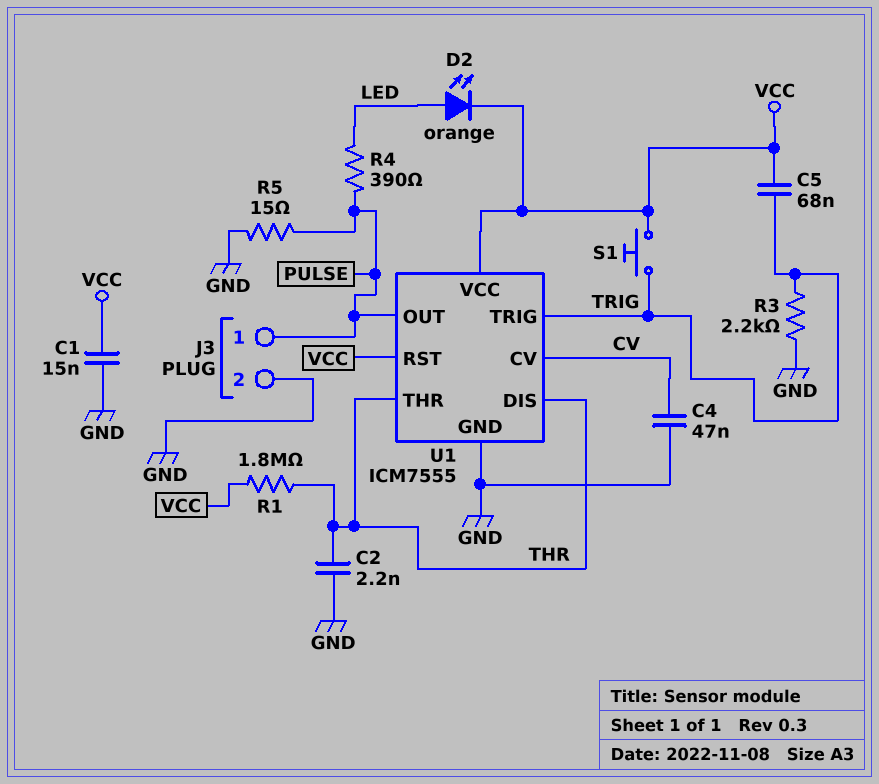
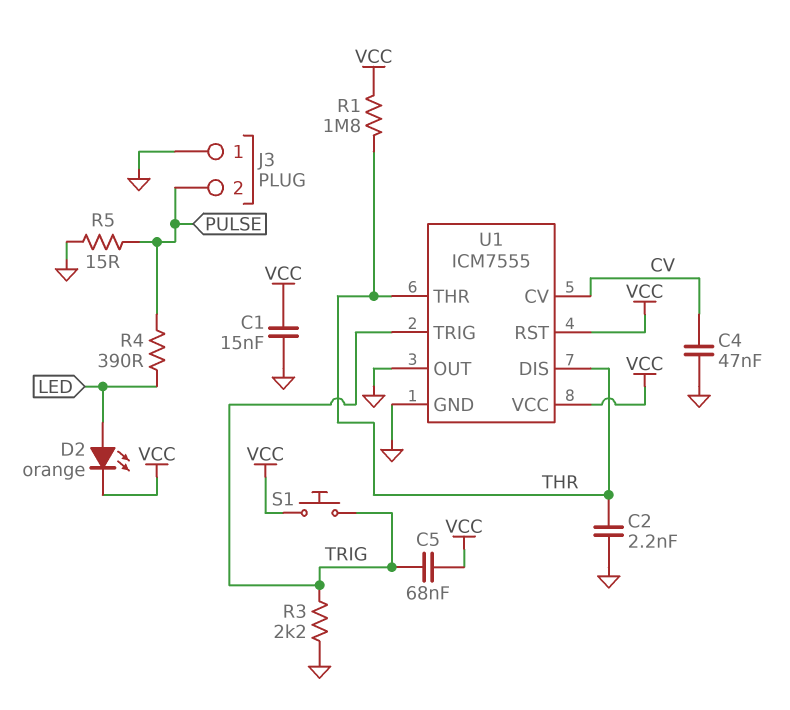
J3 pin 1: PULSE -> GND
J3 pin 2: GND -> PULSE
U1 pin OUT: PULSE -> GND

